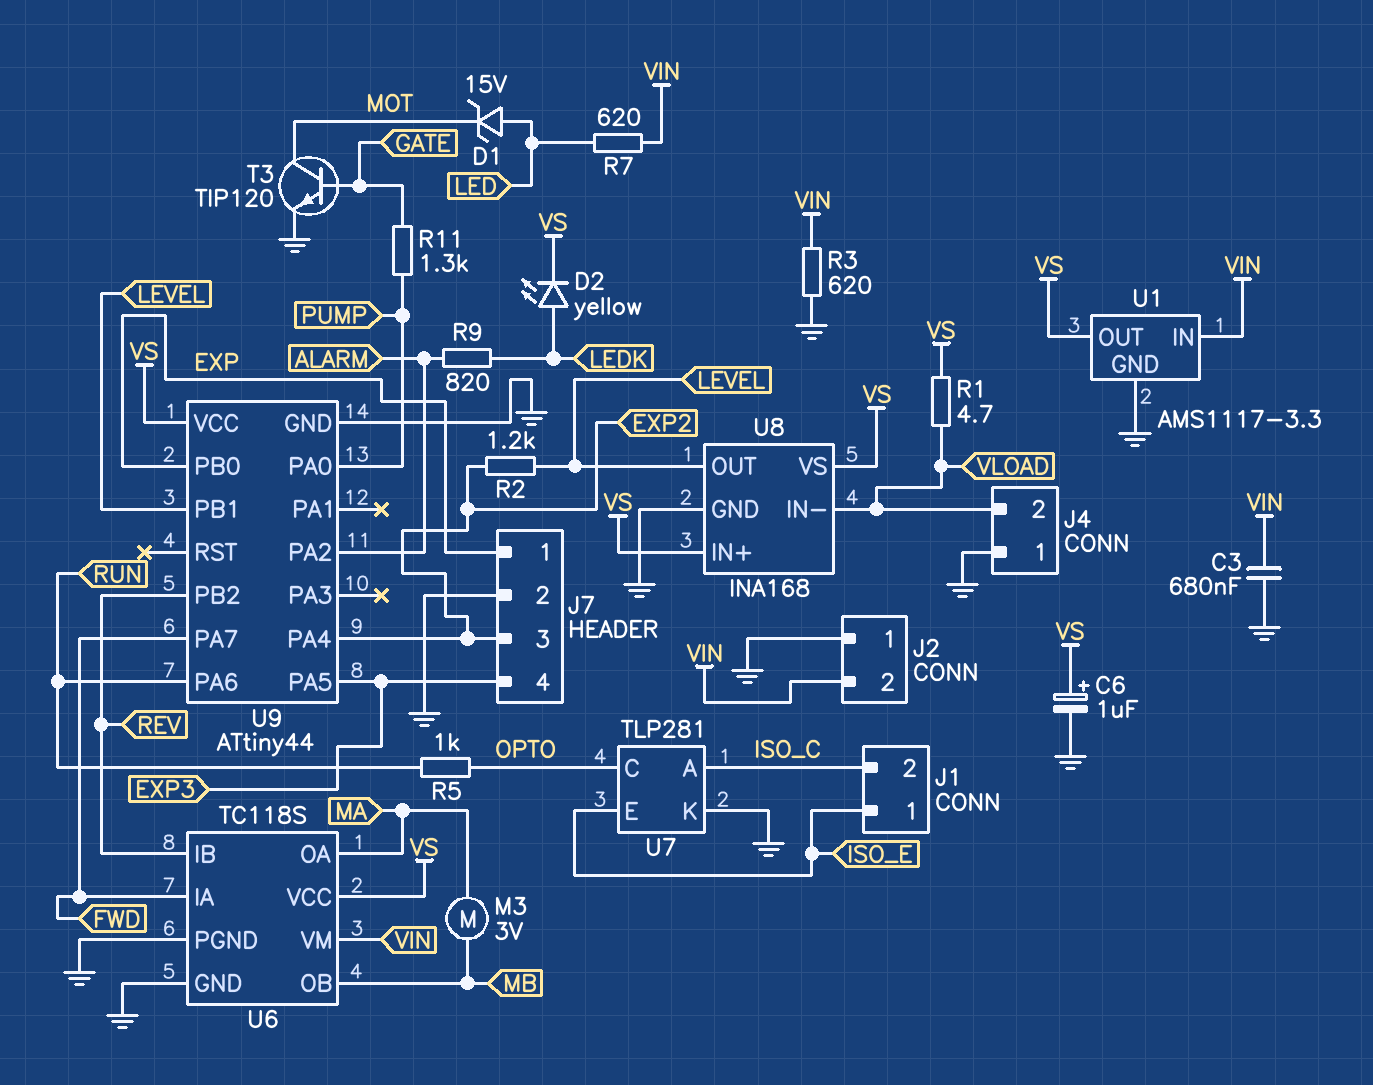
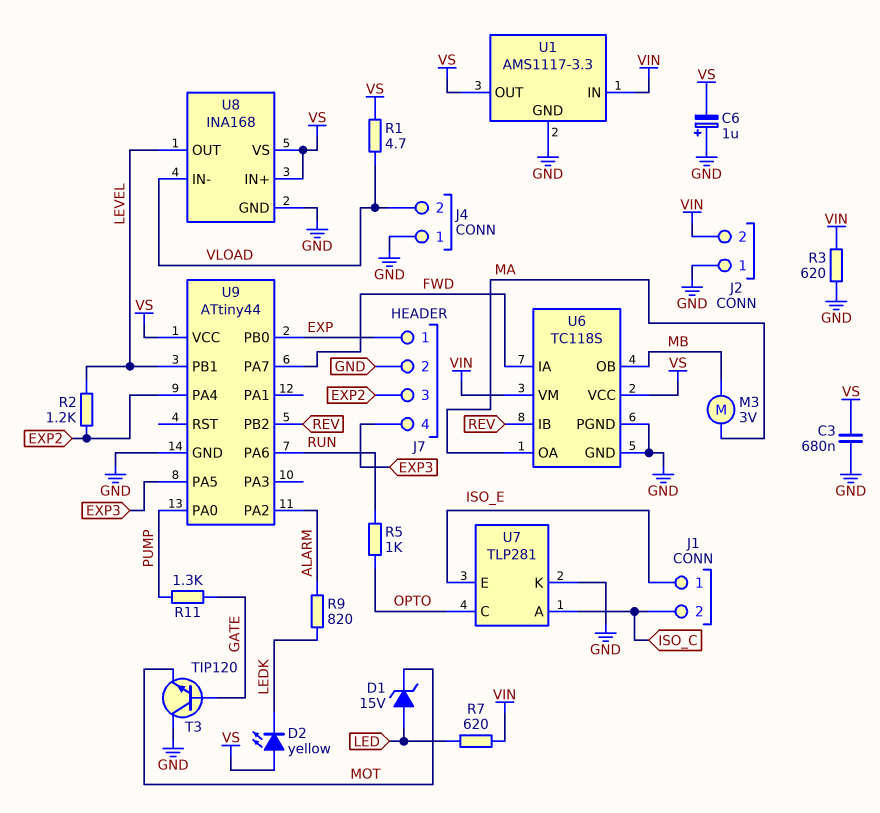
C3: 680nF (GND, VIN) -> 680nF (GND, VS)
C6: 1uF (plus VS, minus GND) -> 1uF (plus GND, minus VS)
D2: LED yellow (A LEDK, K VS) -> LED yellow (A VS, K LEDK)
T3: NPN TIP120 (B GATE, C MOT, E GND) -> NPN TIP120 (B GATE, C GND, E MOT)

